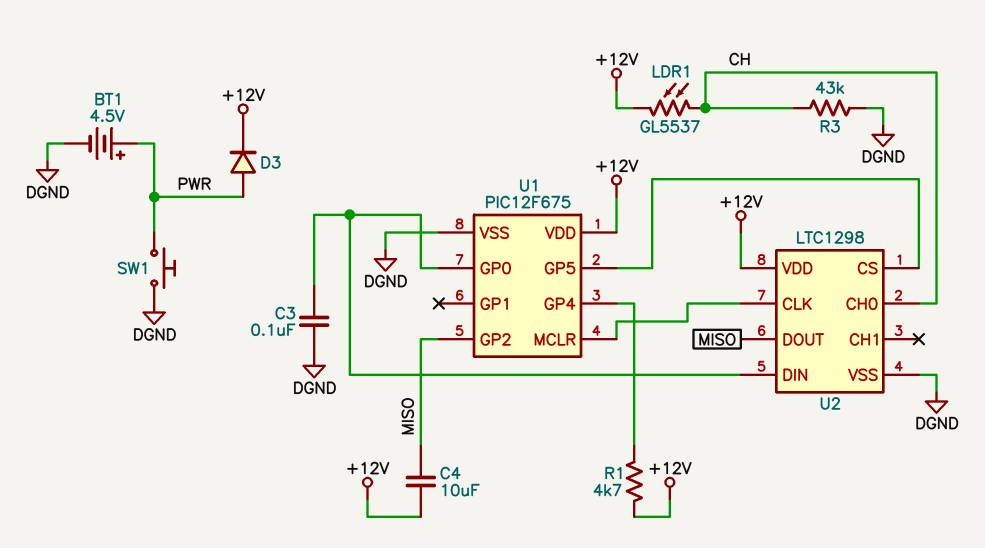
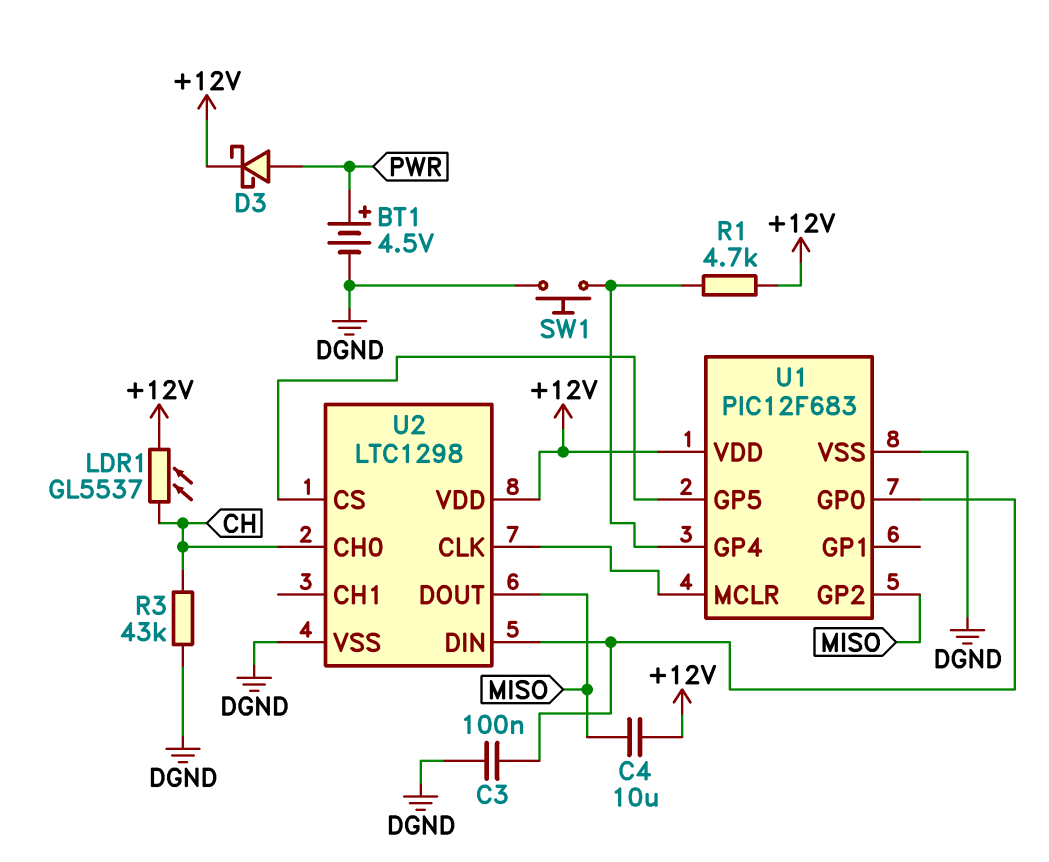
D3: diode (A PWR, K +12V) -> schottky (A PWR, K +12V)
SW1: button (DGND, PWR) -> button (DGND, U1/GP4)
U1: PIC12F675 -> PIC12F683

